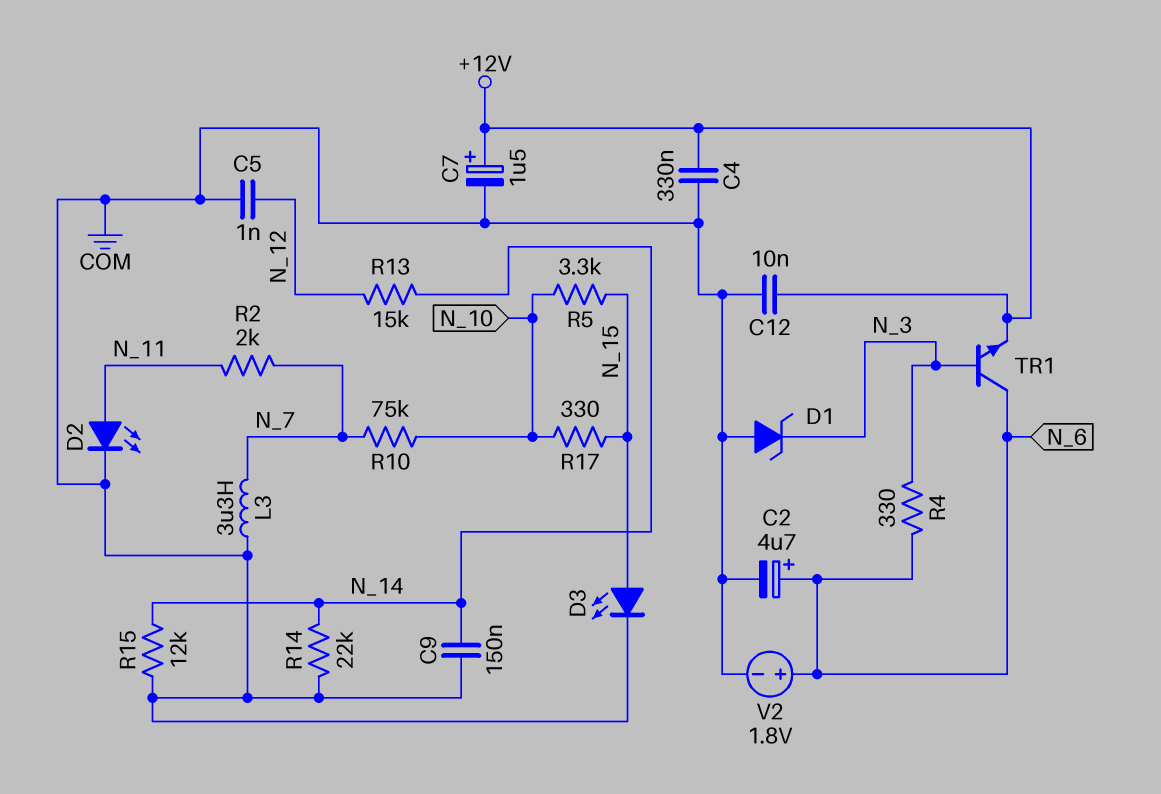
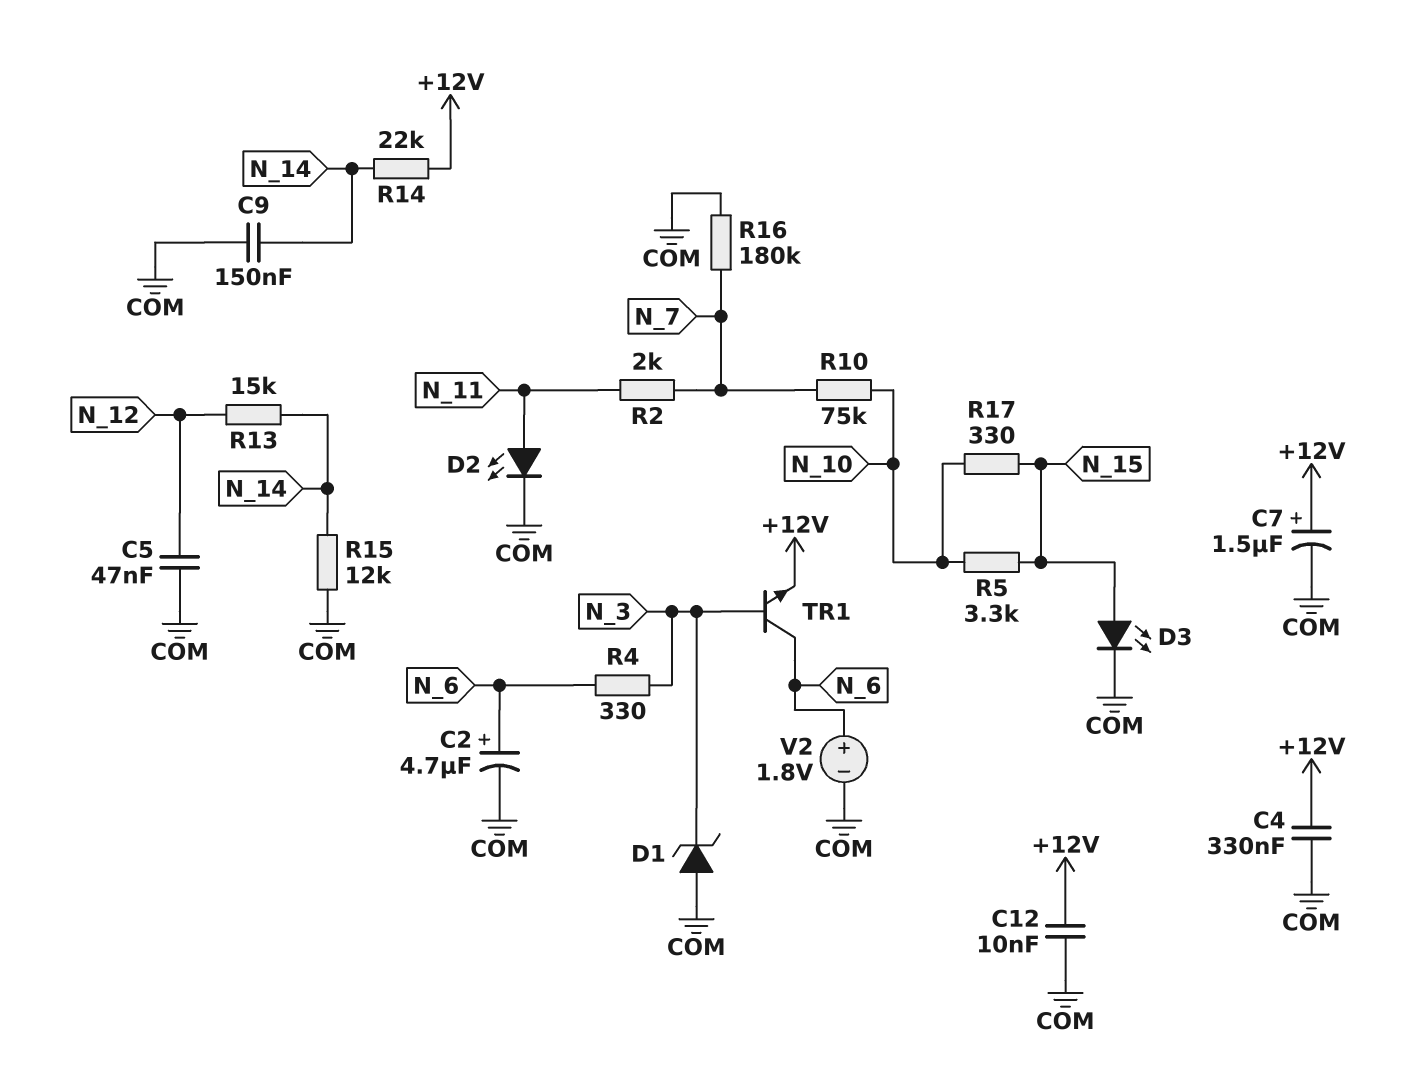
C5: 1nF (COM, N_12) -> 47nF (COM, N_12)
L3: 3.3uH (COM, N_7) -> none
R14: 22k (COM, N_14) -> 22k (+12V, N_14)
R16: none -> 180k (COM, N_7)

